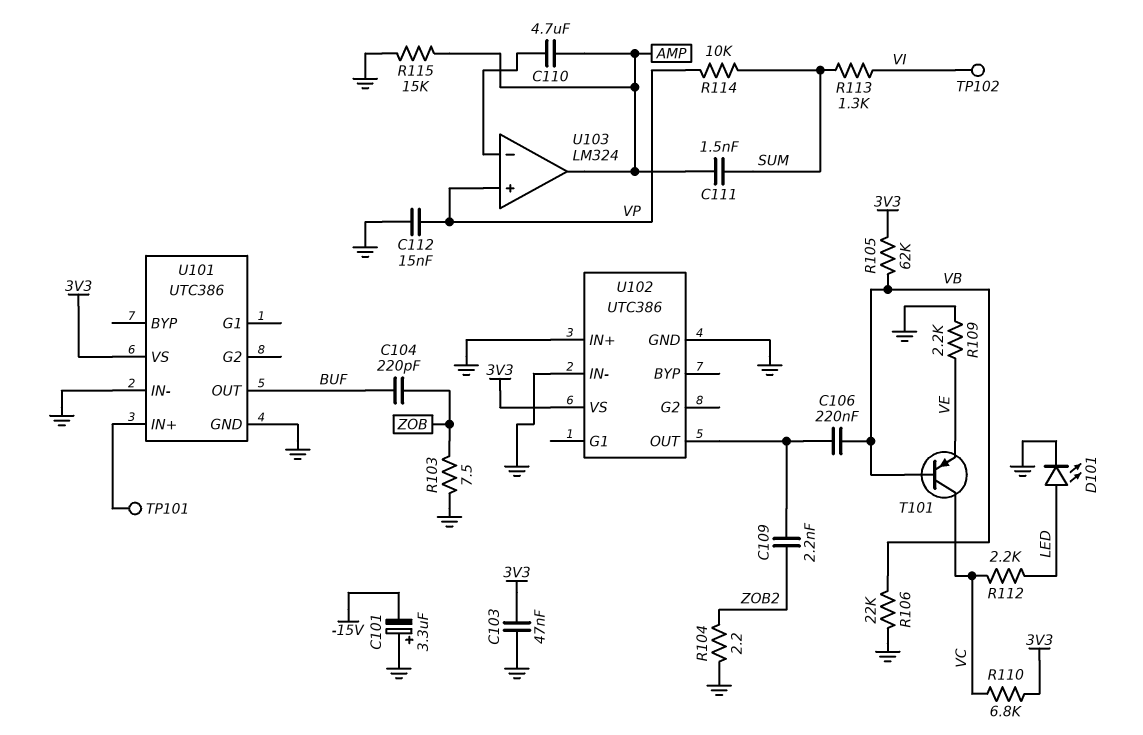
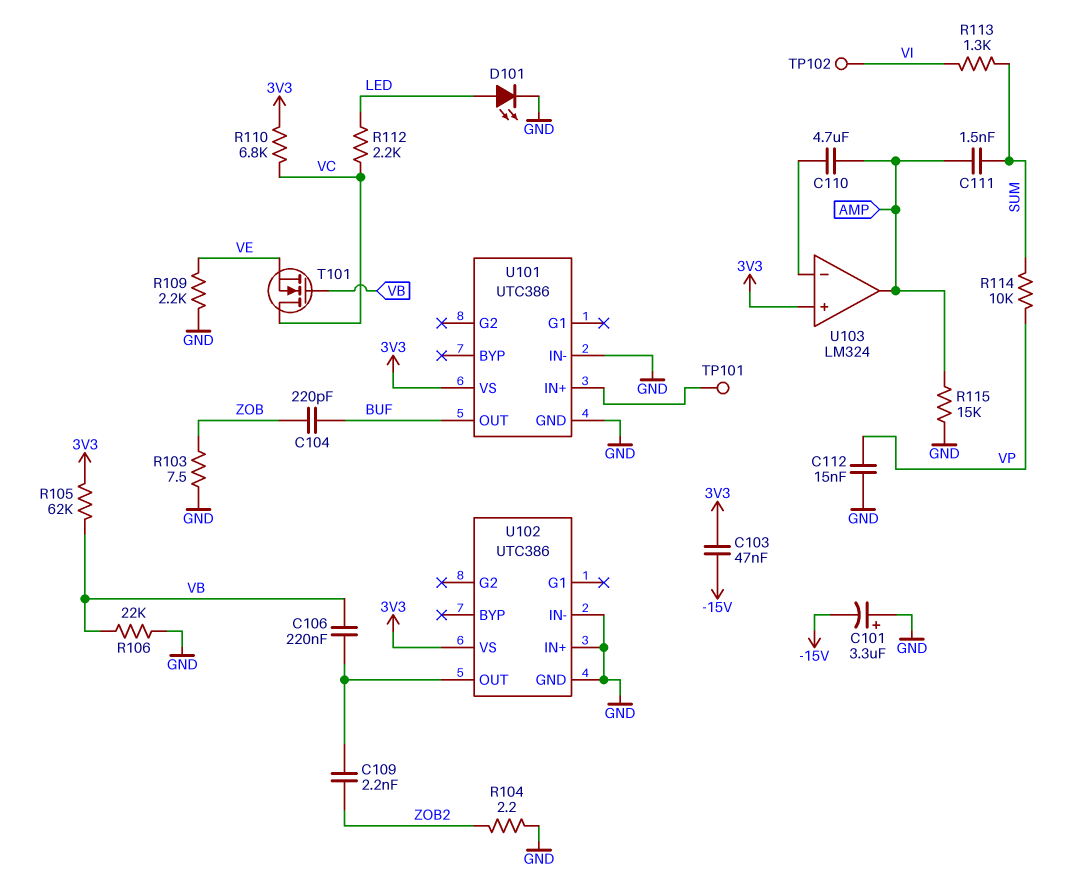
C103: 47nF (3V3, GND) -> 47nF (-15V, 3V3)
T101: PNP (B VB, C VC, E VE) -> NMOS (G VB, D VC, S VE)
U103 pin in+: VP -> 3V3

